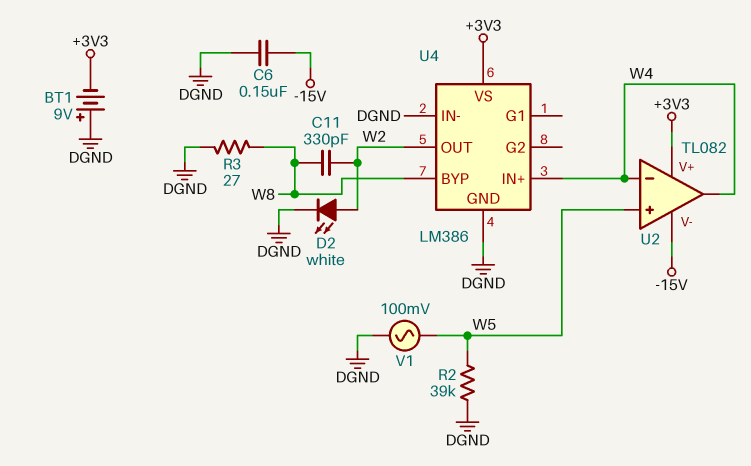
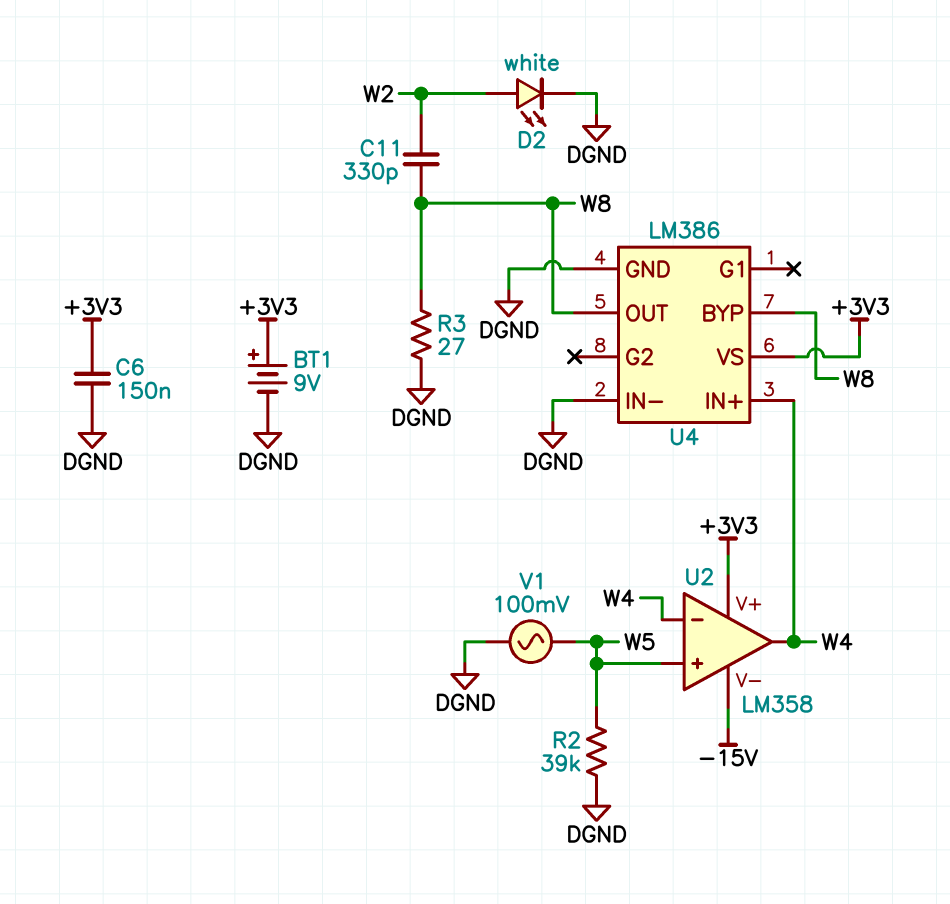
BT1: 9V (plus DGND, minus +3V3) -> 9V (plus +3V3, minus DGND)
C6: 150nF (-15V, DGND) -> 150nF (+3V3, DGND)
U2: TL082 -> LM358
U4 pin OUT: W2 -> W8

